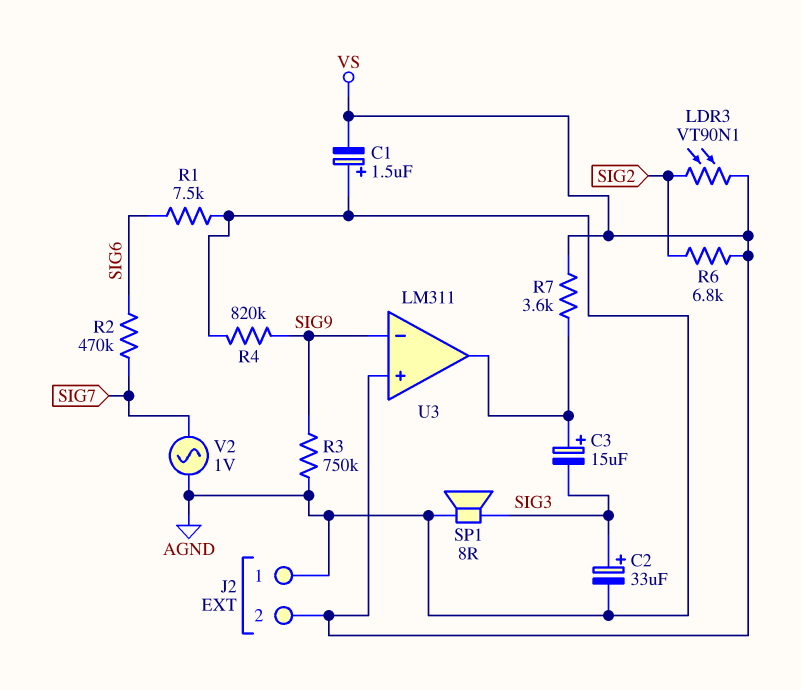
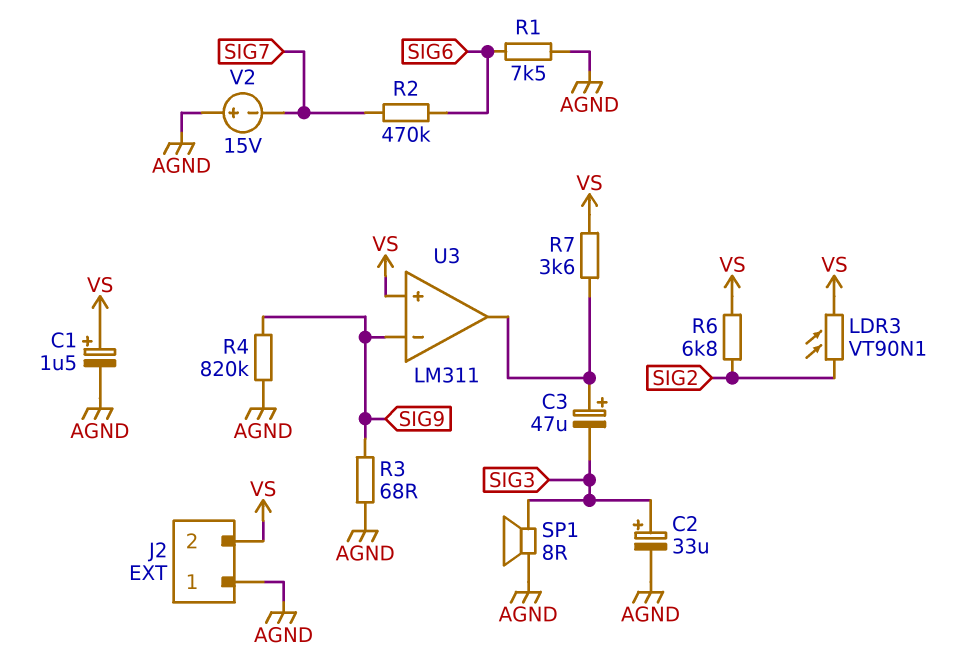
C1: 1.5uF (plus AGND, minus VS) -> 1.5uF (plus VS, minus AGND)
C3: 15uF (plus U3/out, minus SIG3) -> 47uF (plus U3/out, minus SIG3)
R3: 750k (AGND, SIG9) -> 68 (AGND, SIG9)
V2: AC 1V (AGND, SIG7) -> 15V (plus AGND, minus SIG7)

